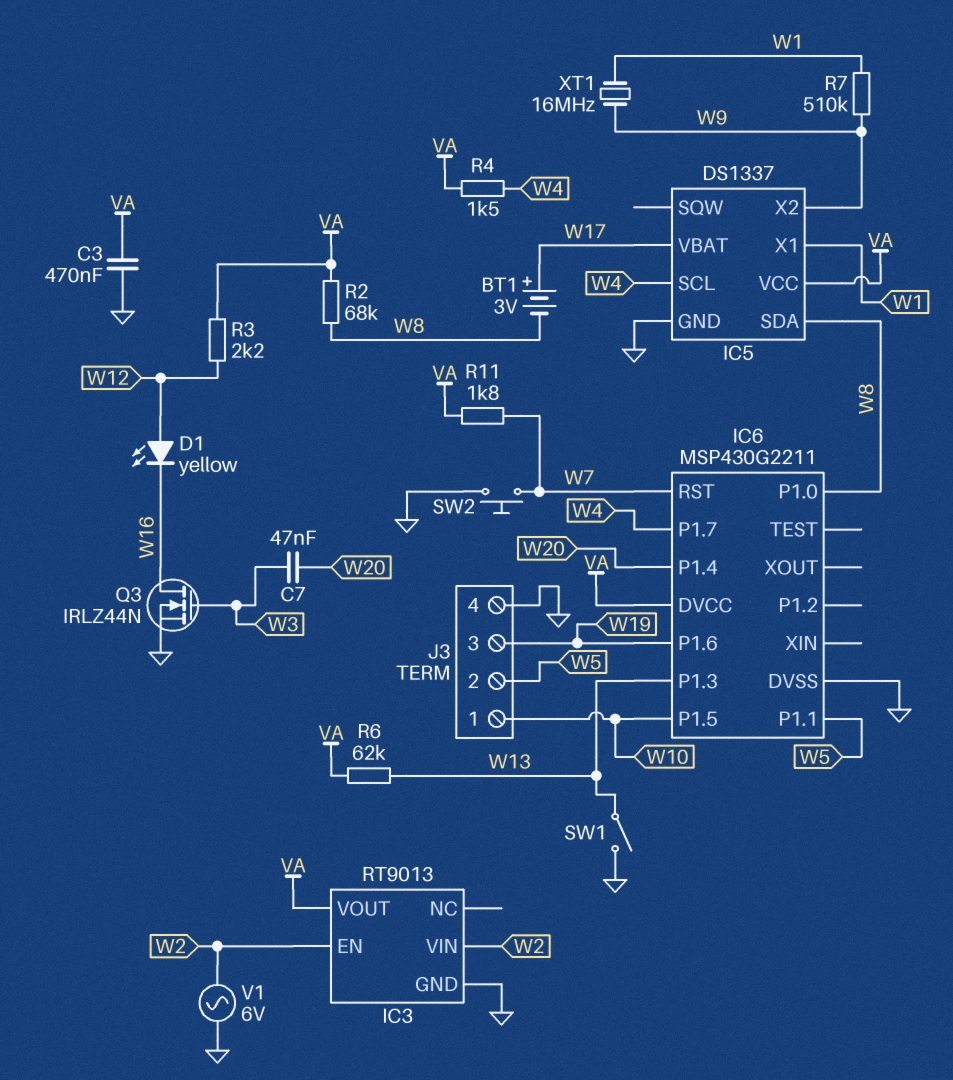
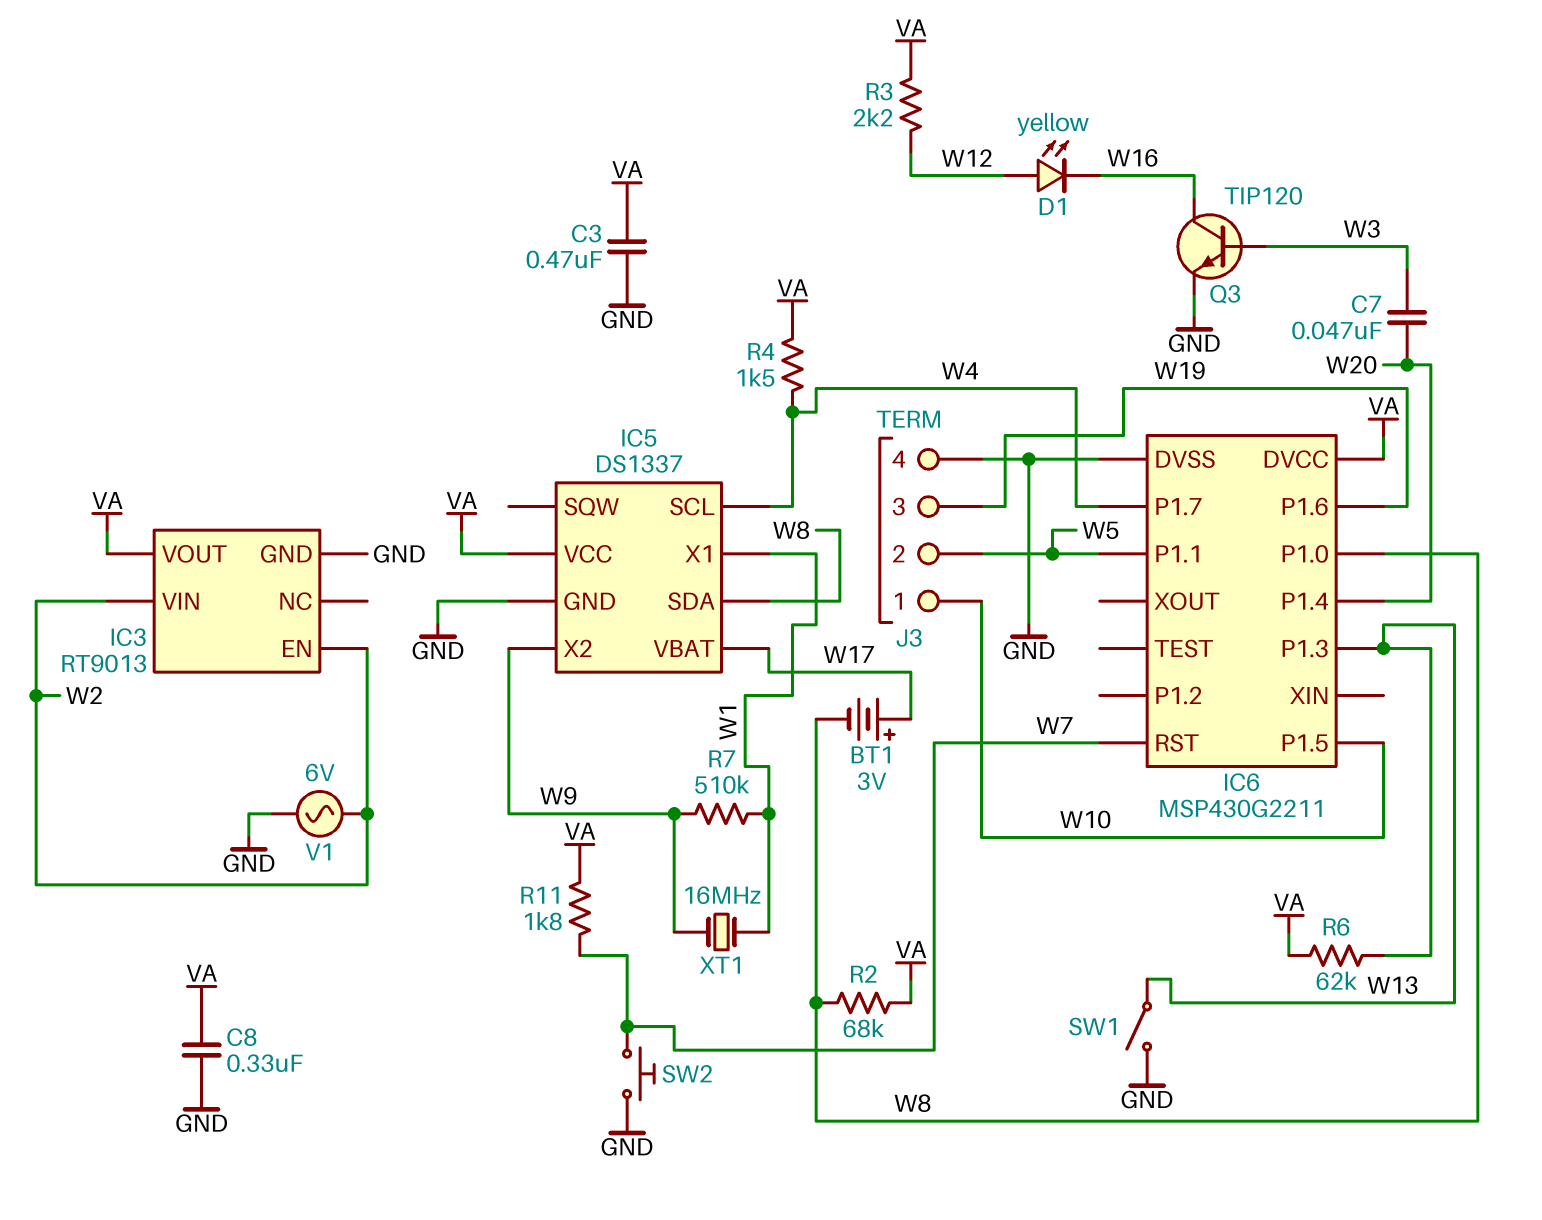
C8: none -> 330nF (GND, VA)
Q3: NMOS IRLZ44N (G W3, D W16, S GND) -> NPN TIP120 (B W3, C W16, E GND)

